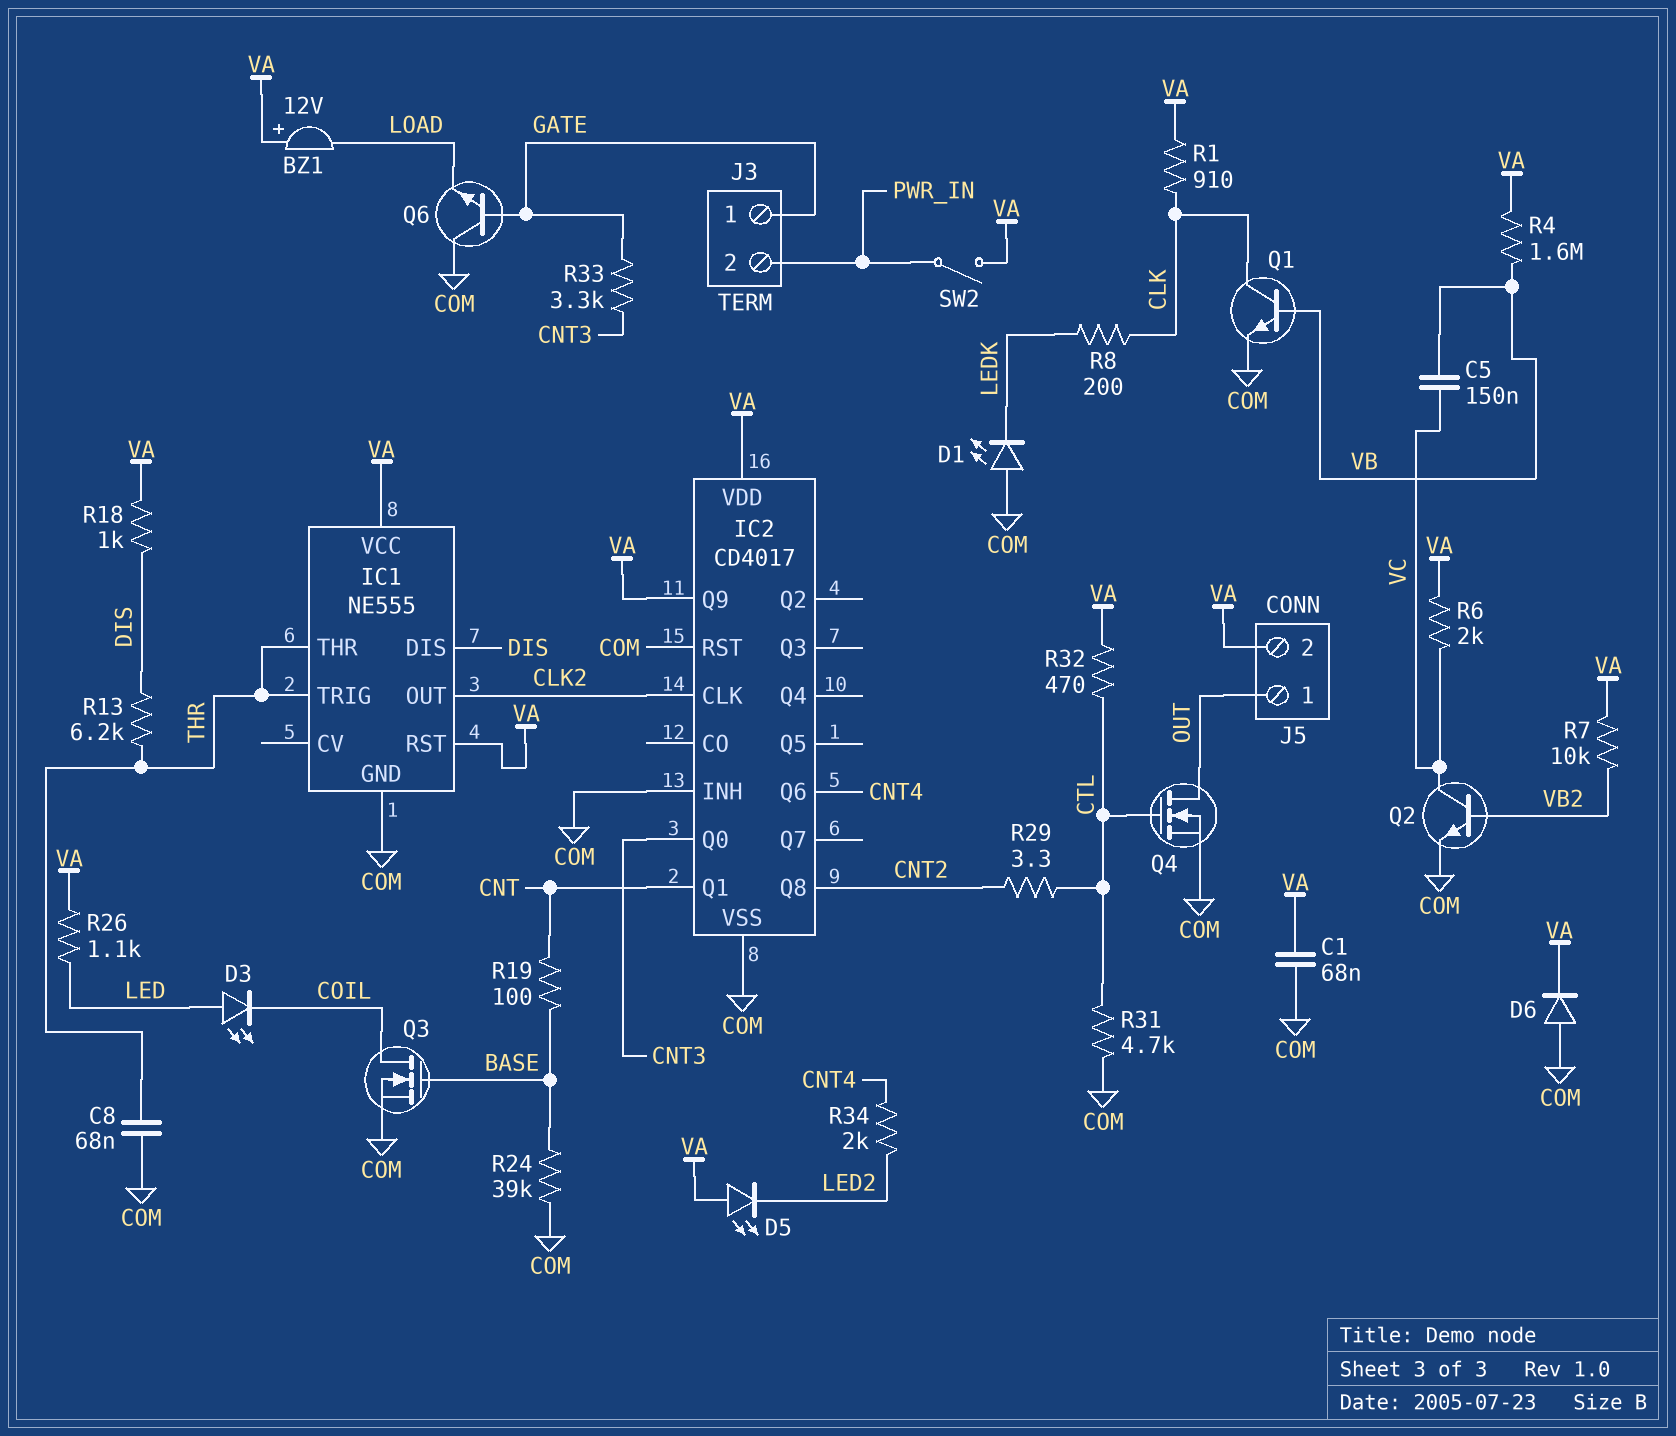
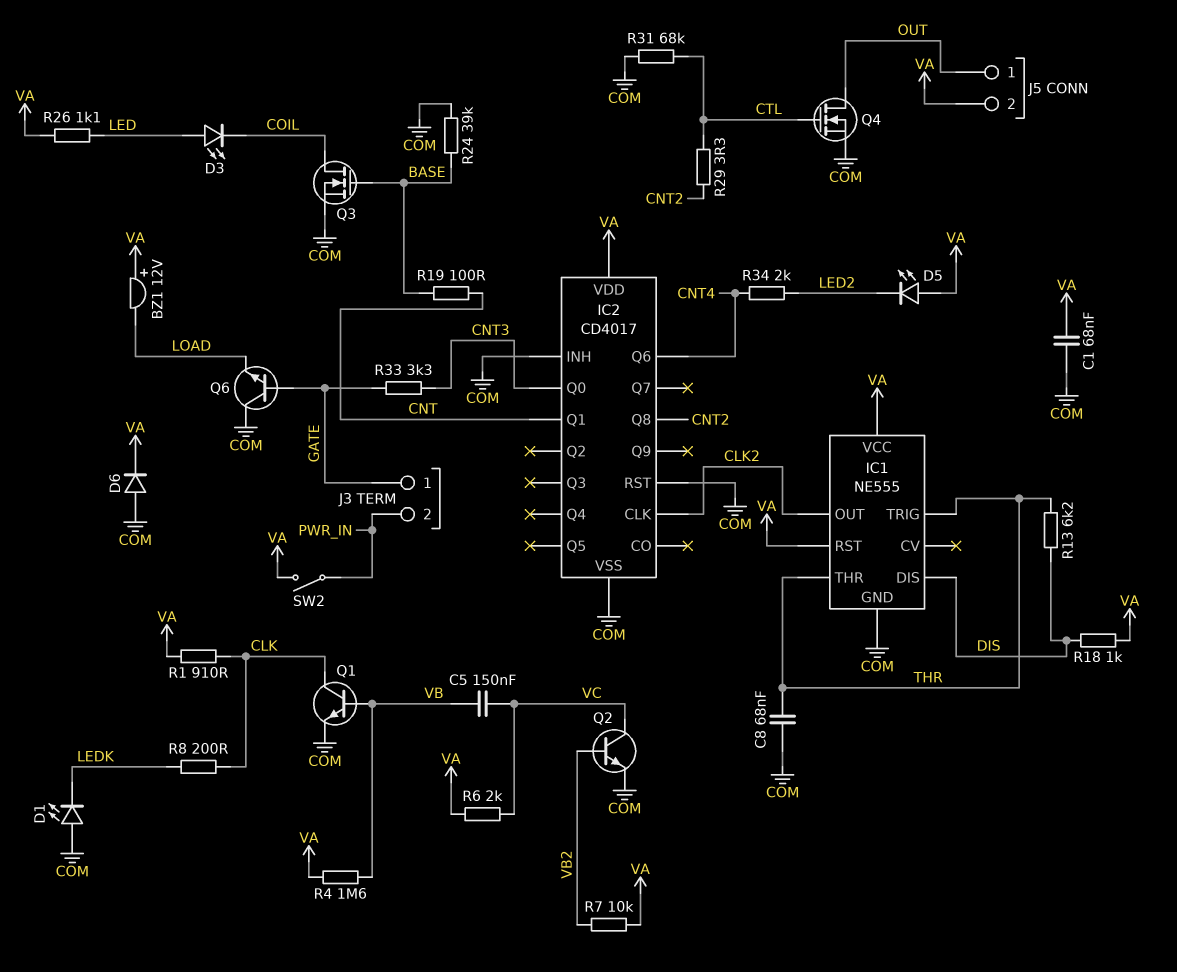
IC2 pin Q9: VA -> none
R31: 4.7k (COM, CTL) -> 68k (COM, CTL)
R32: 470 (CTL, VA) -> none

